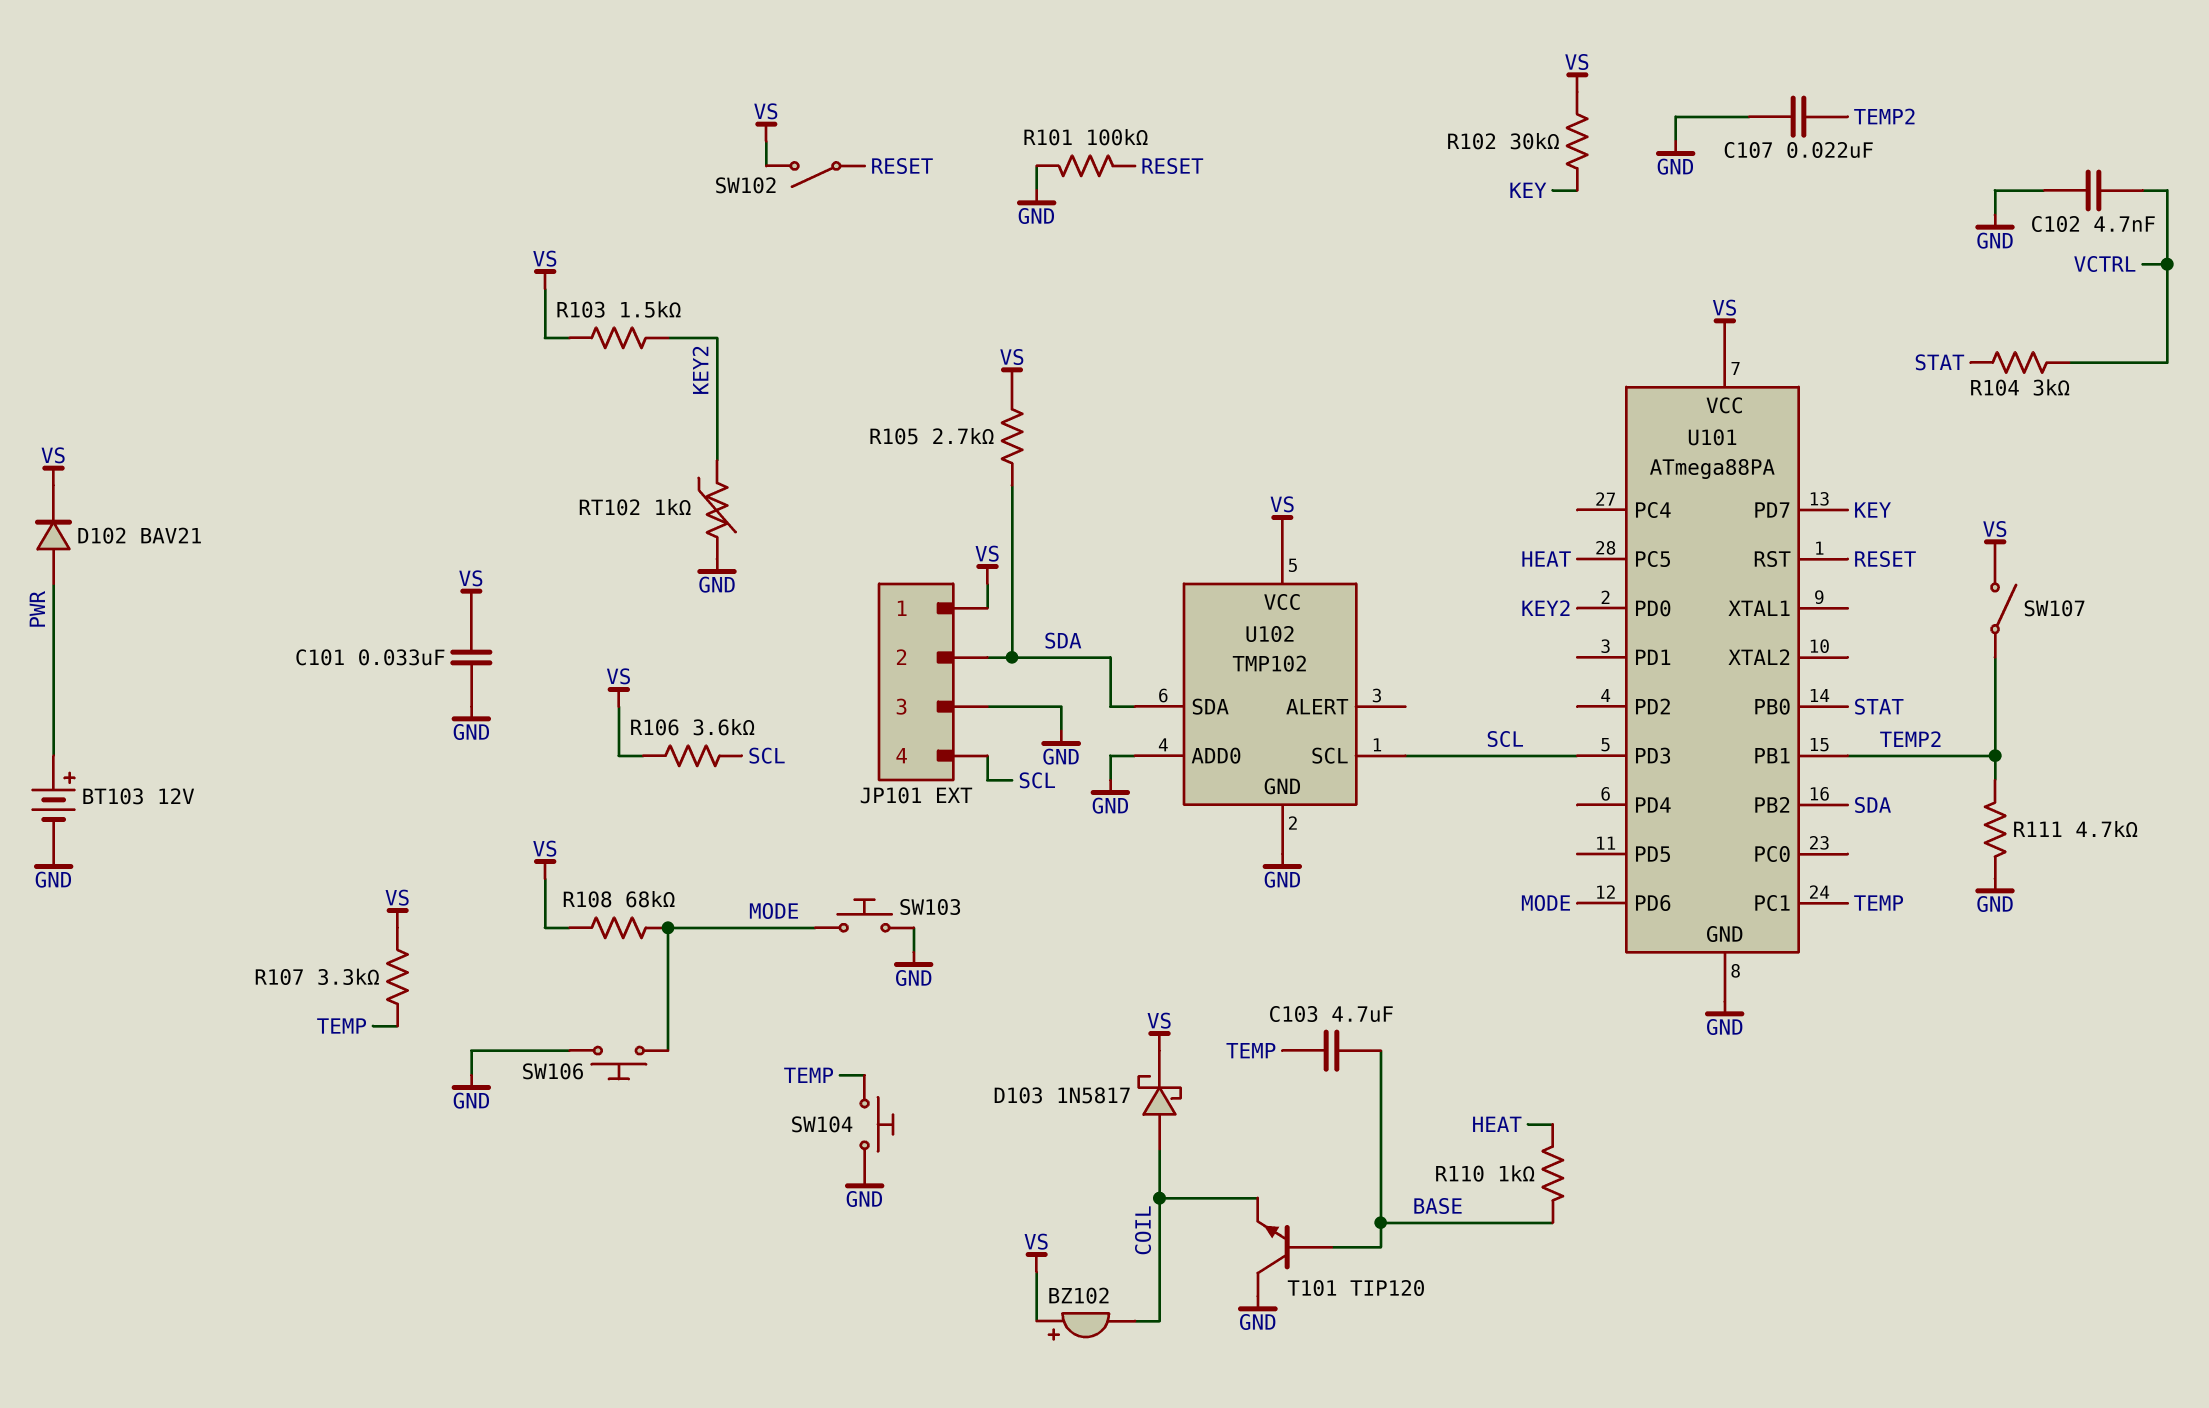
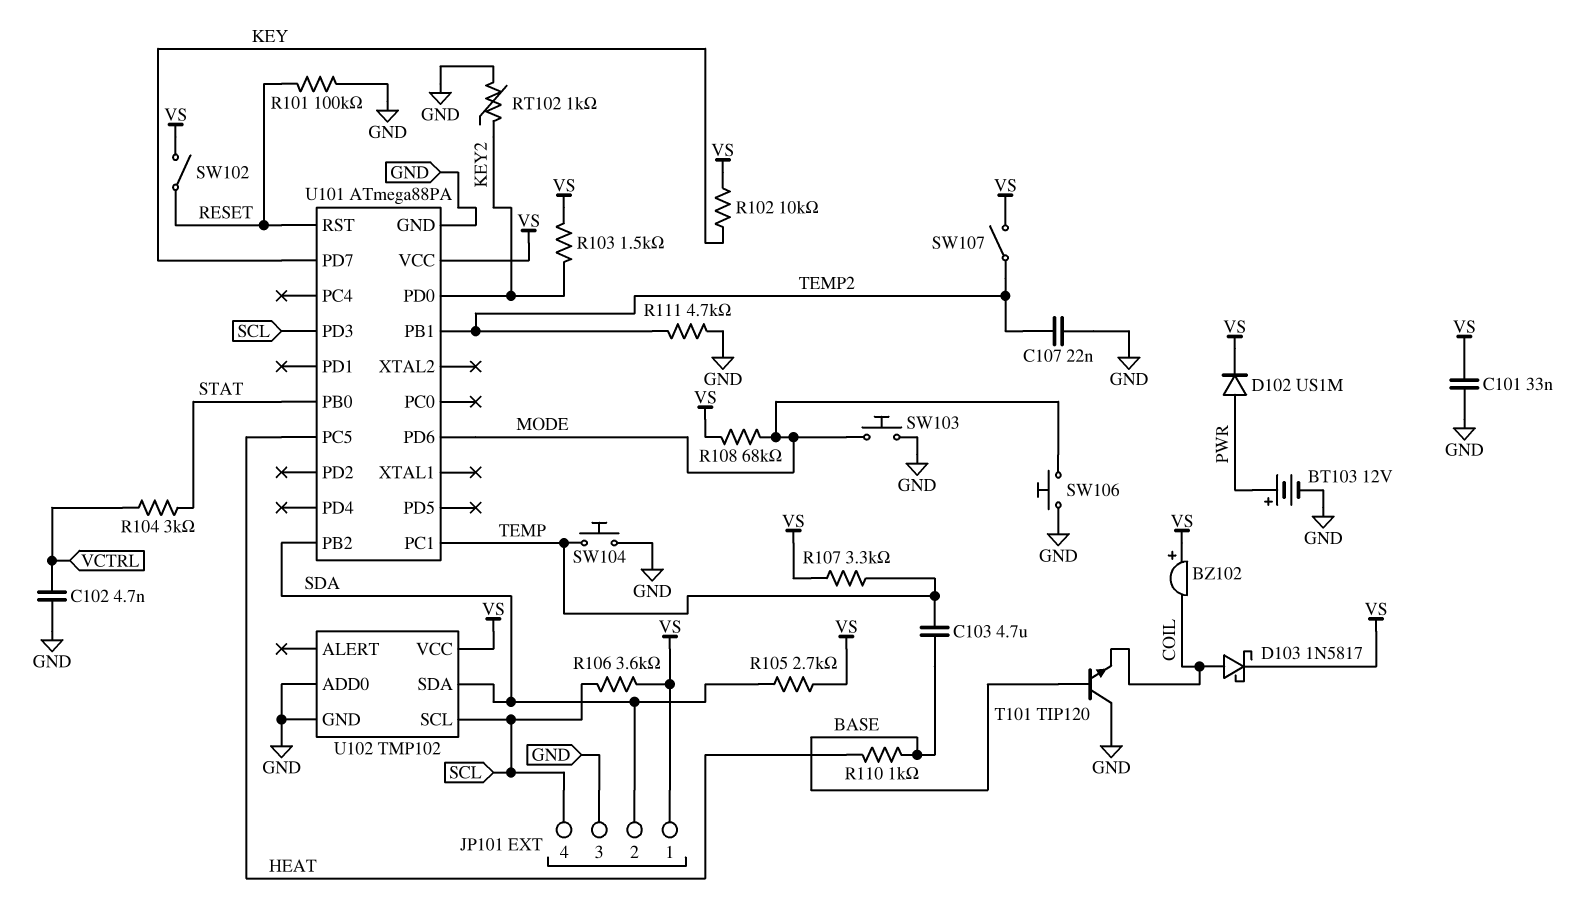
D102: diode BAV21 (A PWR, K VS) -> diode US1M (A PWR, K VS)
R102: 30k (KEY, VS) -> 10k (KEY, VS)

